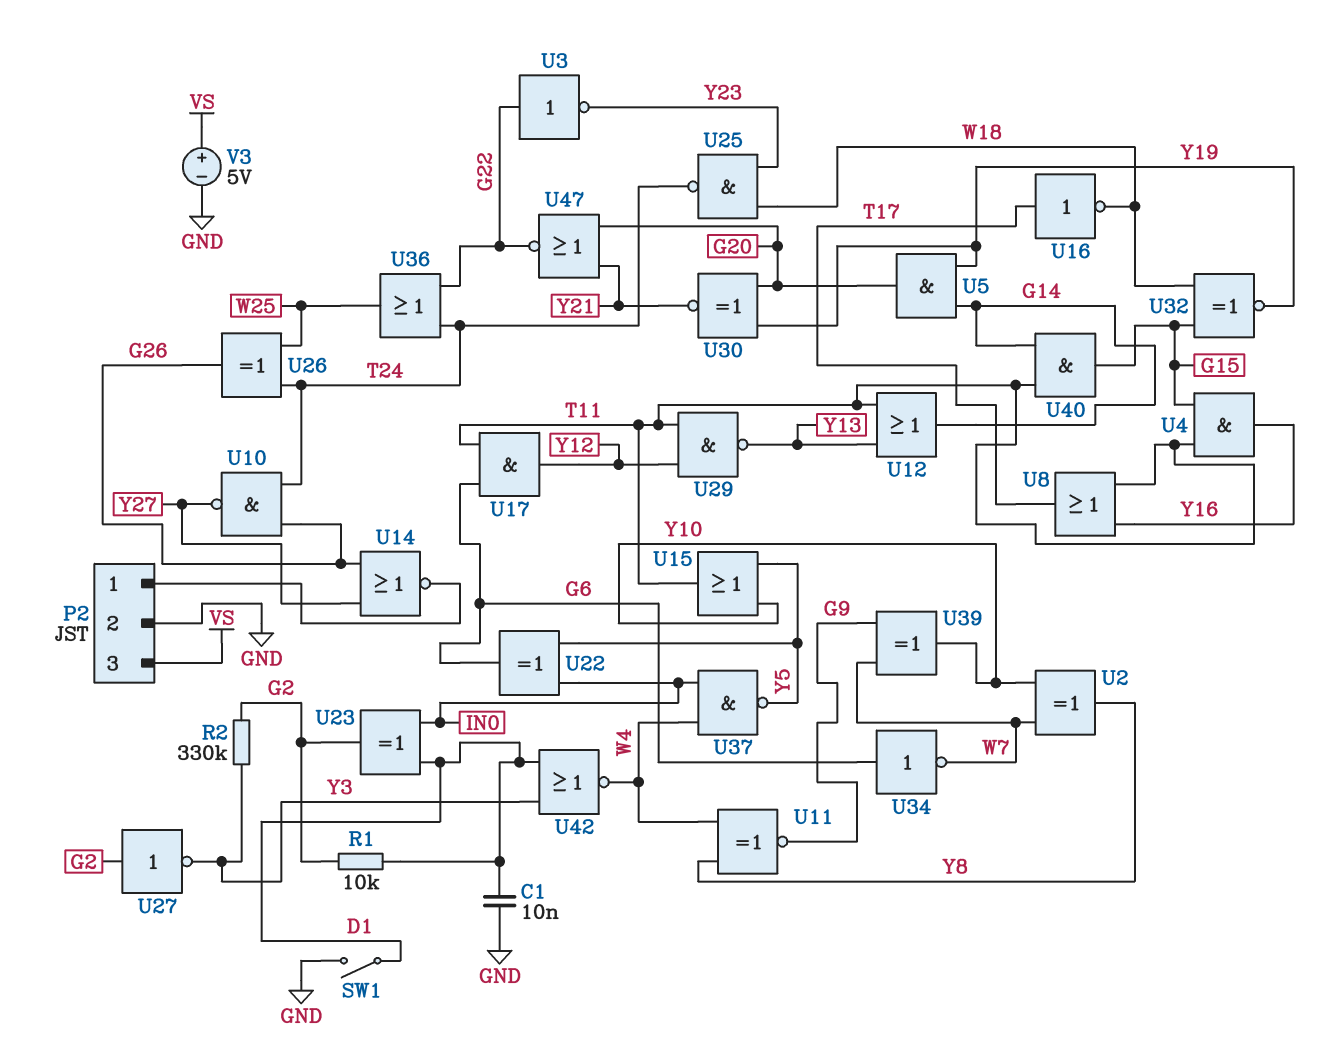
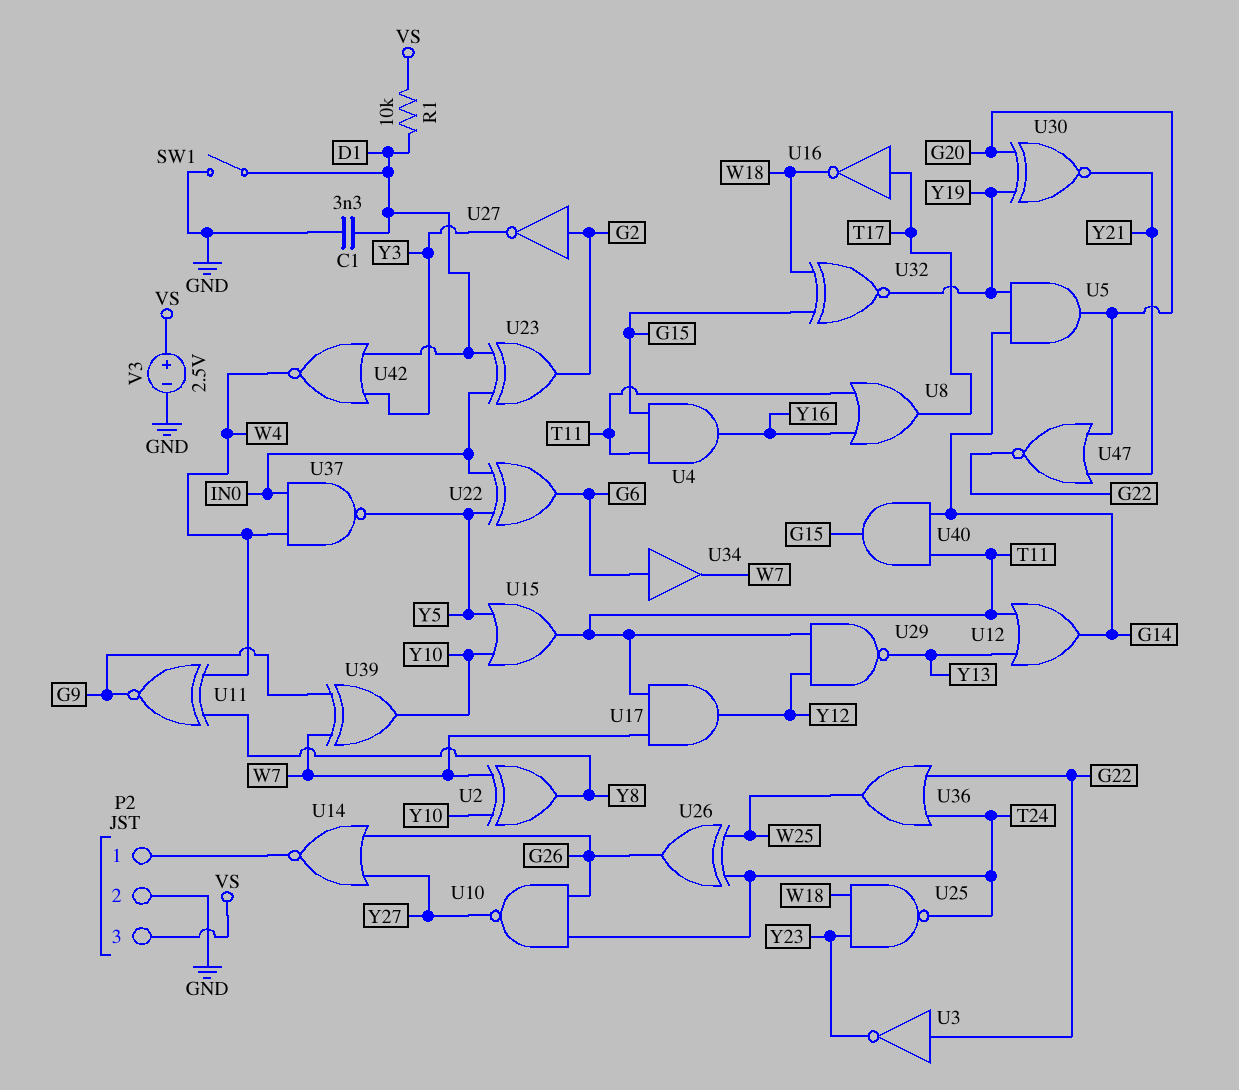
C1: 10nF (D1, GND) -> 3.3nF (D1, GND)
R1: 10k (D1, G2) -> 10k (D1, VS)
R2: 330k (G2, Y3) -> none
U17: AND (in G6, in T11, out Y12) -> AND (in T11, in W7, out Y12)
U34: NOT (in G6, out W7) -> buffer (in G6, out W7)
V3: 5V (plus VS, minus GND) -> 2.5V (plus VS, minus GND)

